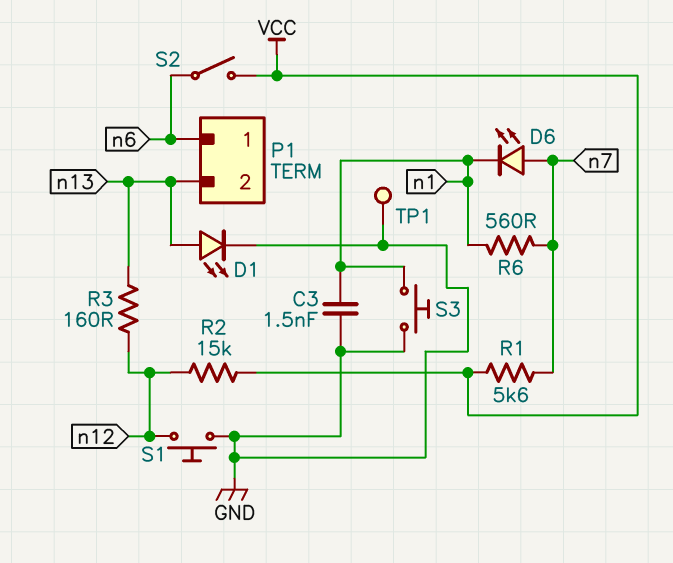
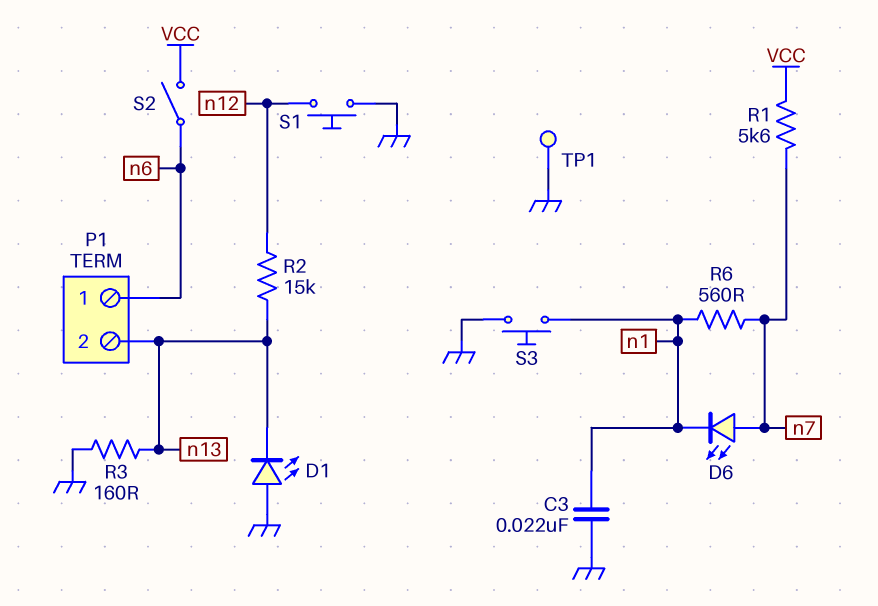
C3: 1.5nF (GND, n1) -> 22nF (GND, n1)
D1: LED (A n13, K GND) -> LED (A GND, K n13)
R2: 15k (VCC, n12) -> 15k (n12, n13)
R3: 160 (n12, n13) -> 160 (GND, n13)

